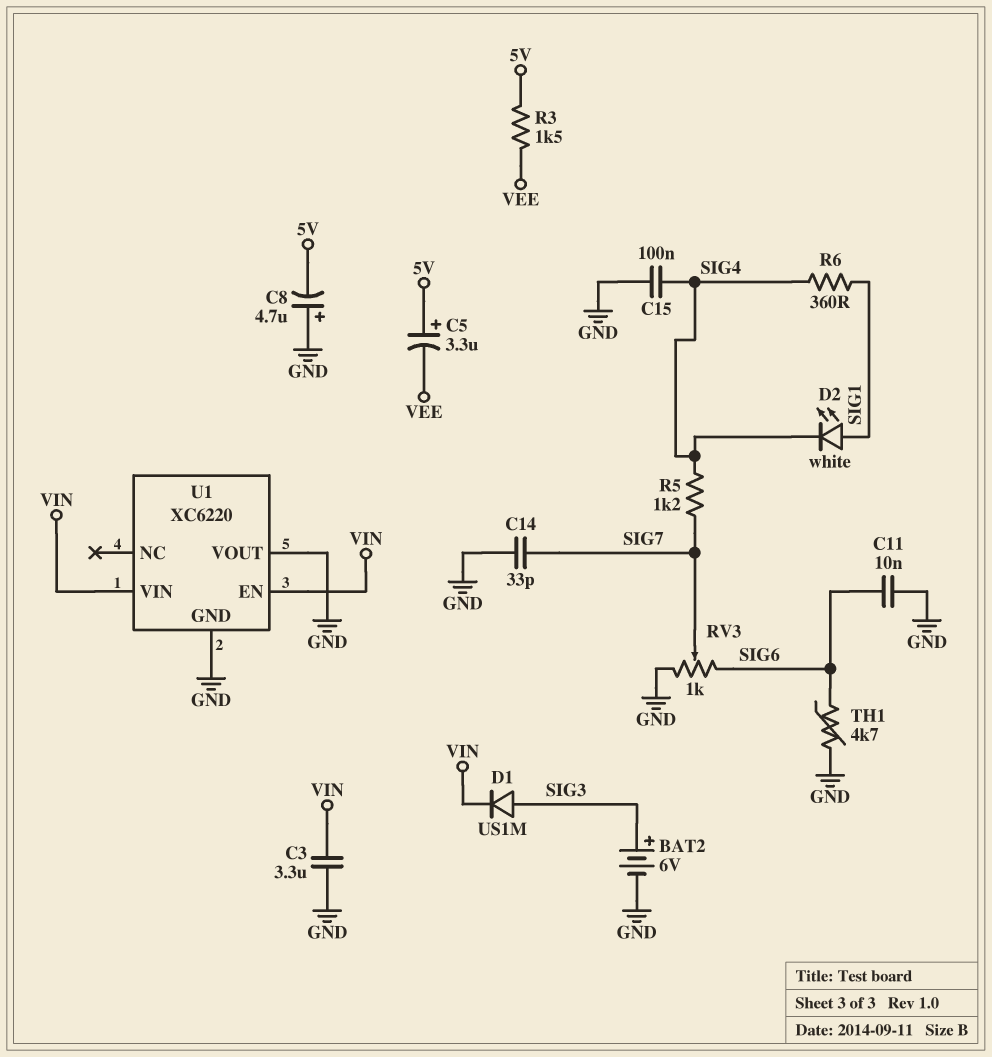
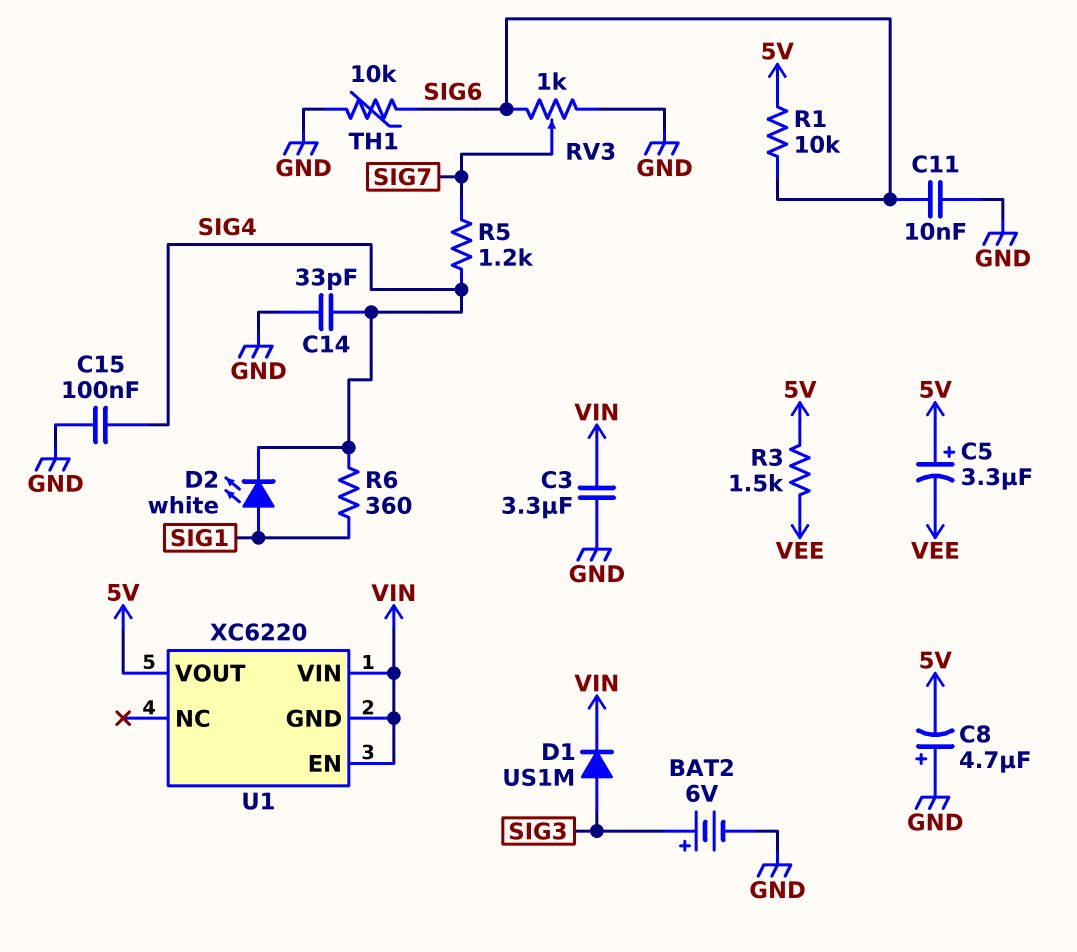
C14: 33pF (GND, SIG7) -> 33pF (GND, SIG4)
R1: none -> 10k (5V, SIG6)
TH1: 4.7k (GND, SIG6) -> 10k (GND, SIG6)
U1 pin GND: GND -> VIN
U1 pin VOUT: GND -> 5V

